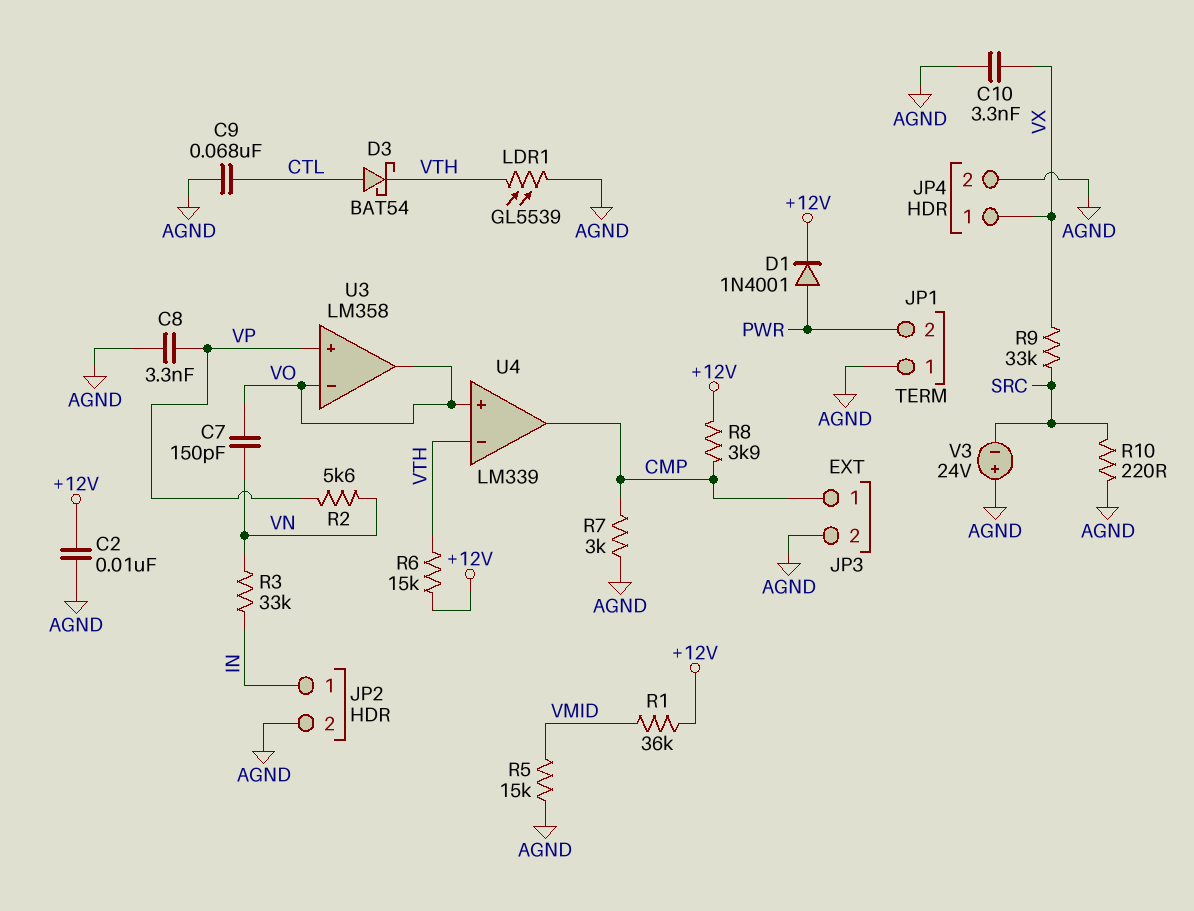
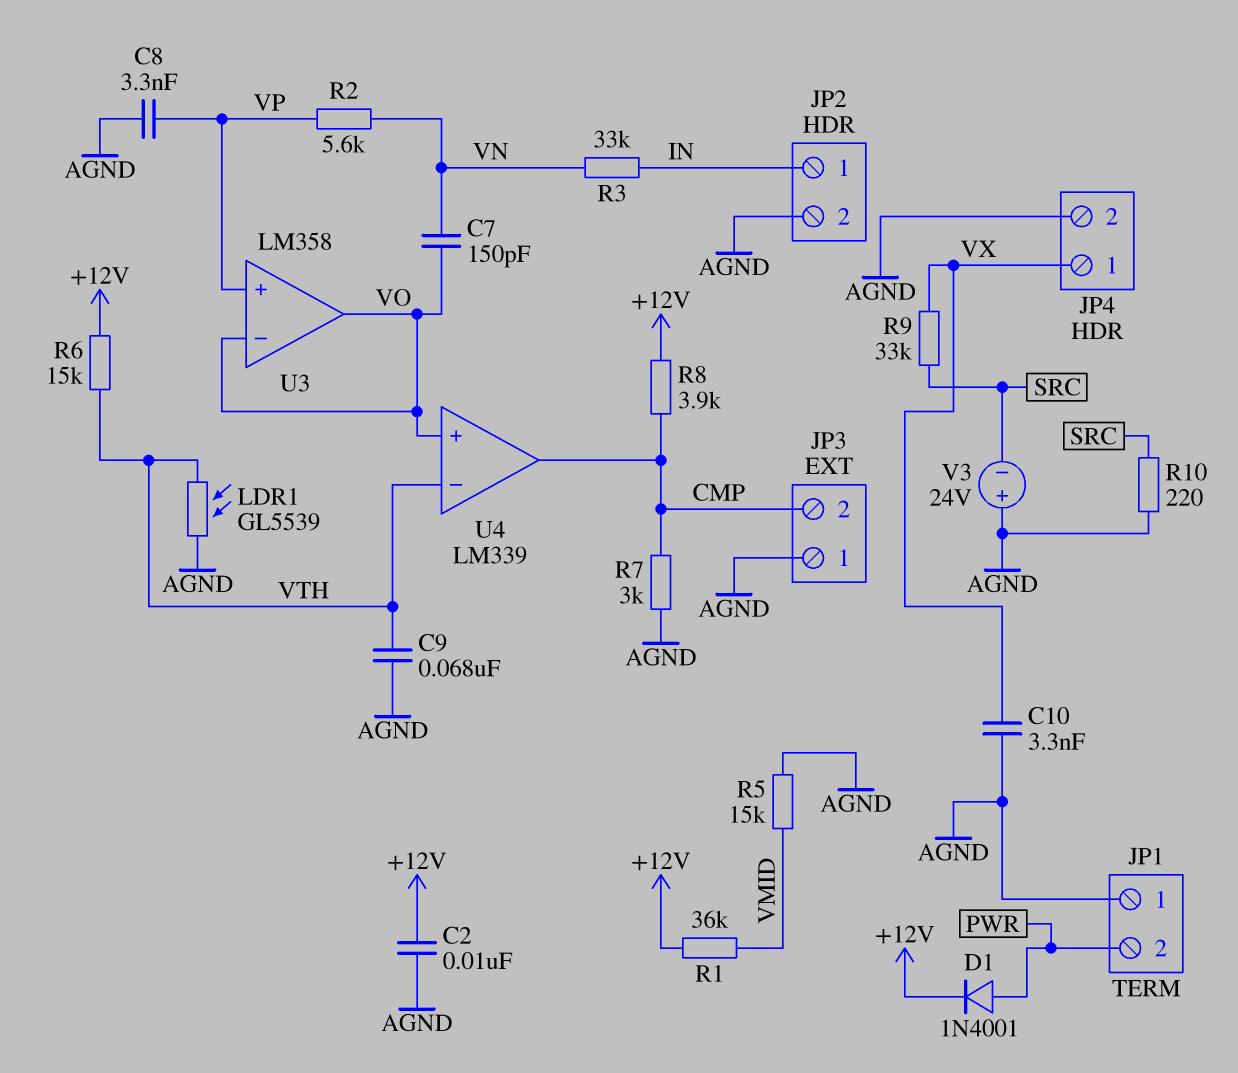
C9: 68nF (AGND, CTL) -> 68nF (AGND, VTH)
D3: schottky BAT54 (A CTL, K VTH) -> none
JP3 pin 1: CMP -> AGND
JP3 pin 2: AGND -> CMP

